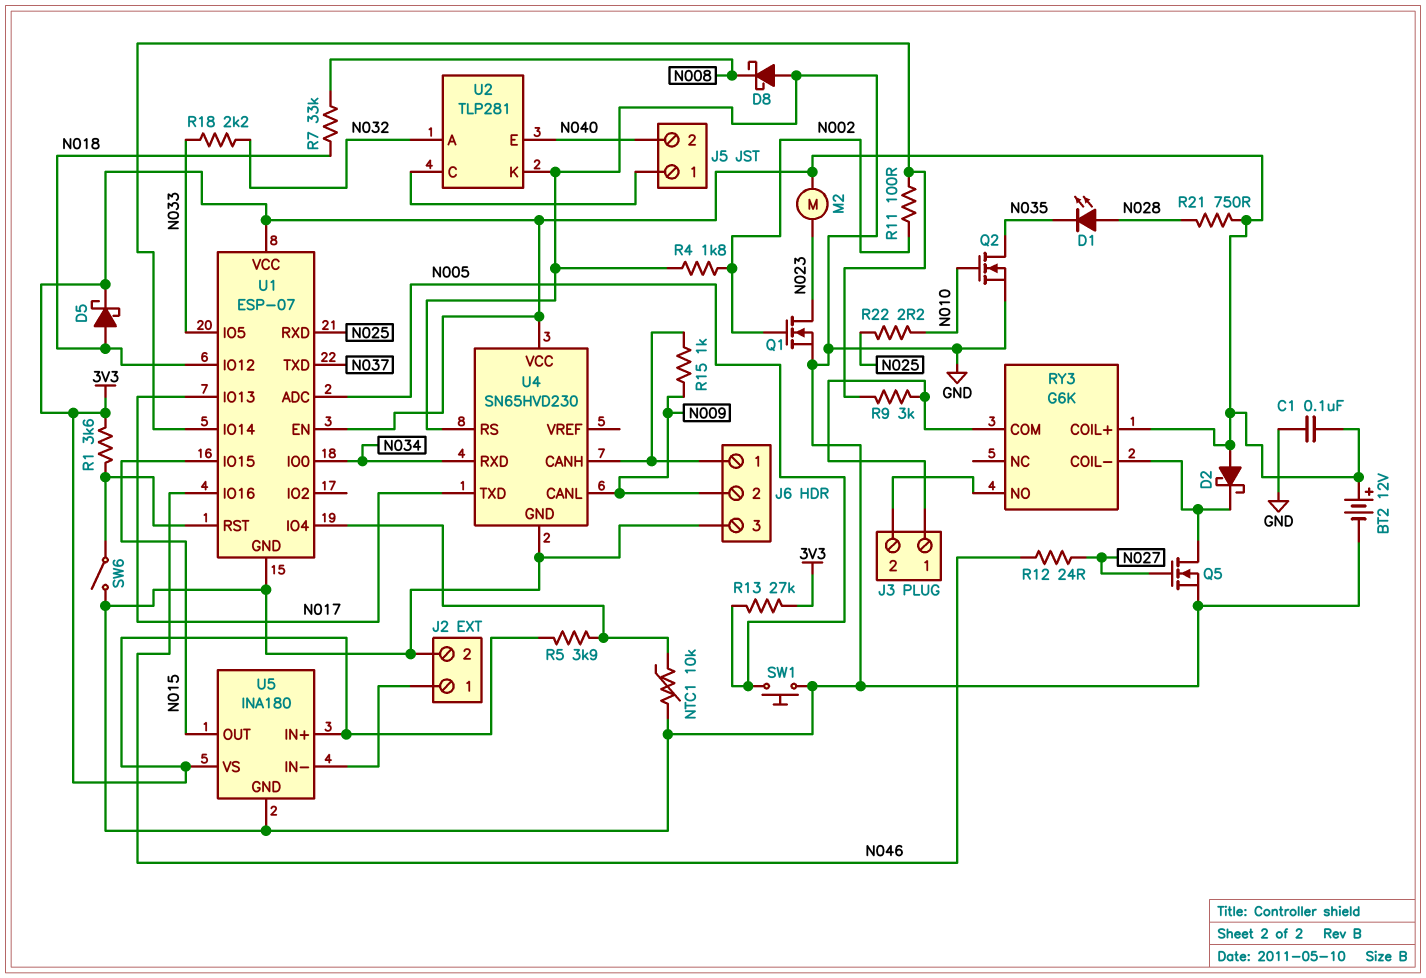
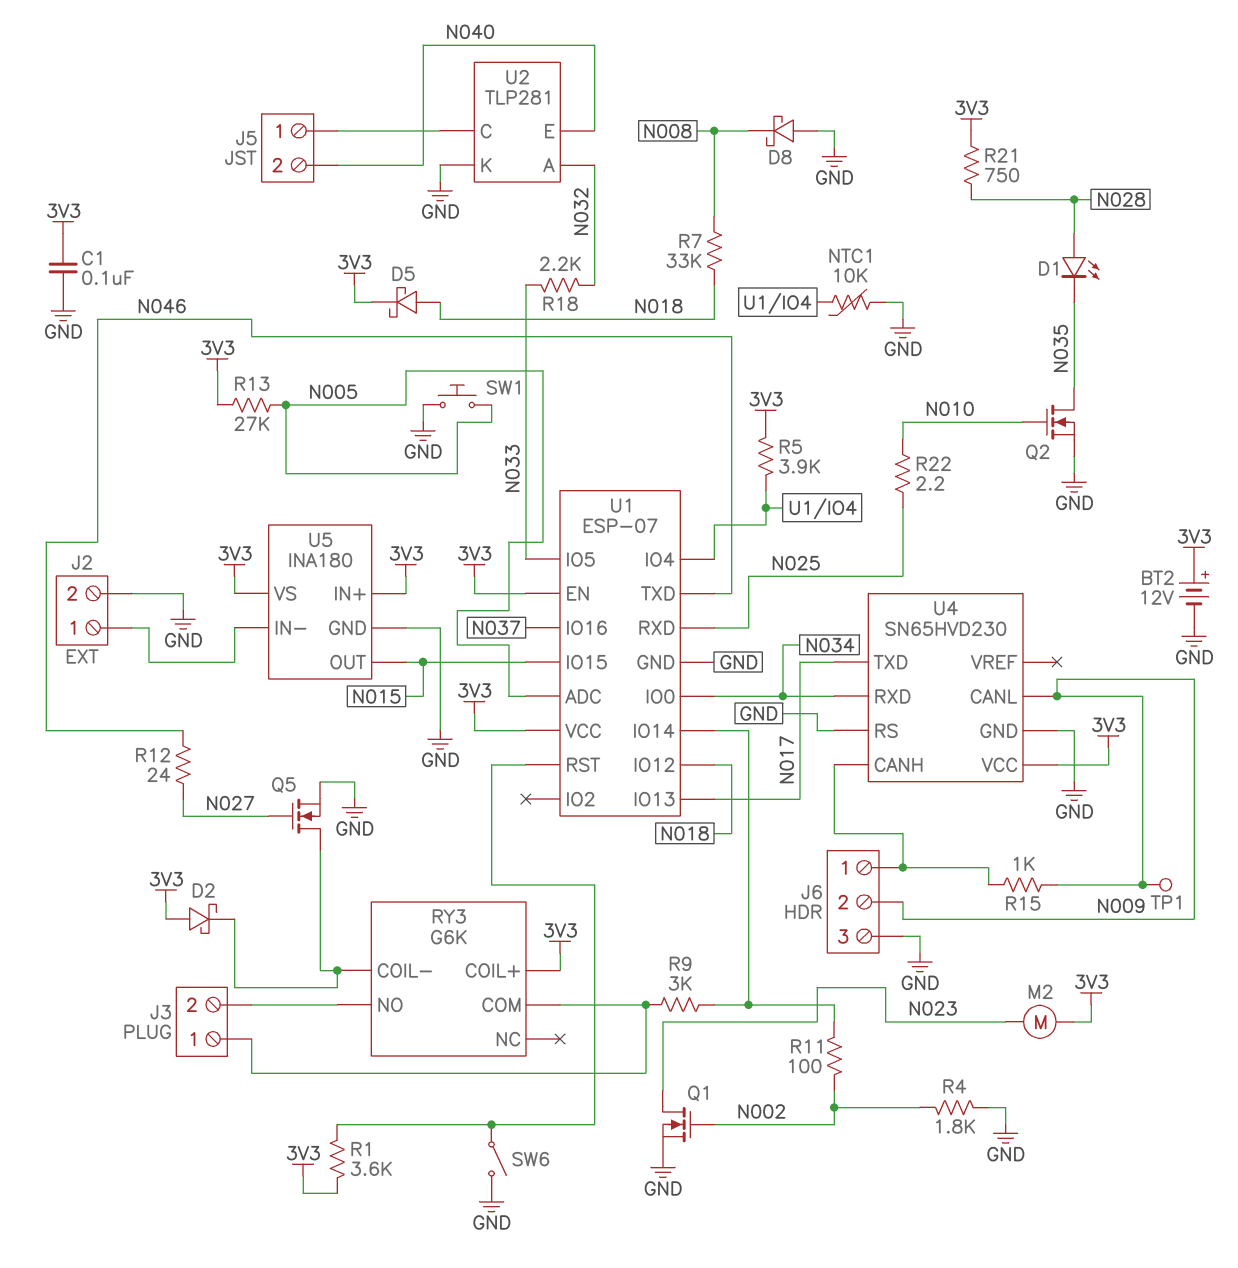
TP1: none -> test point (N009)
U1 pin IO16: N046 -> N037
U1 pin TXD: N037 -> N046

